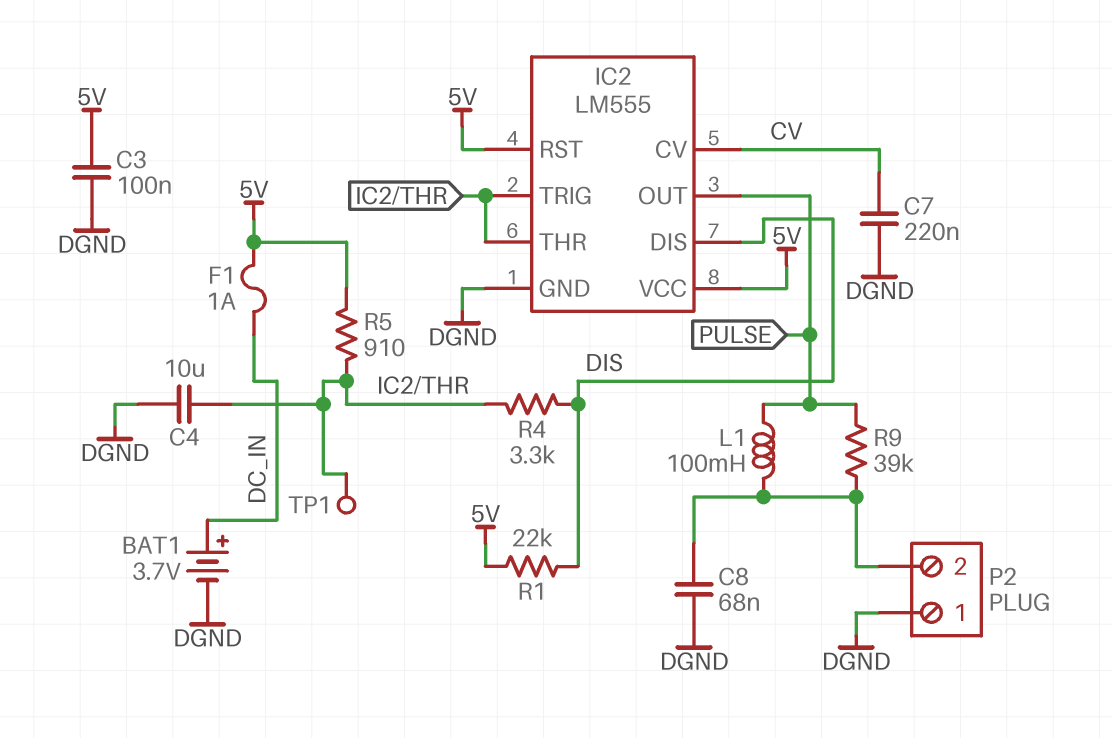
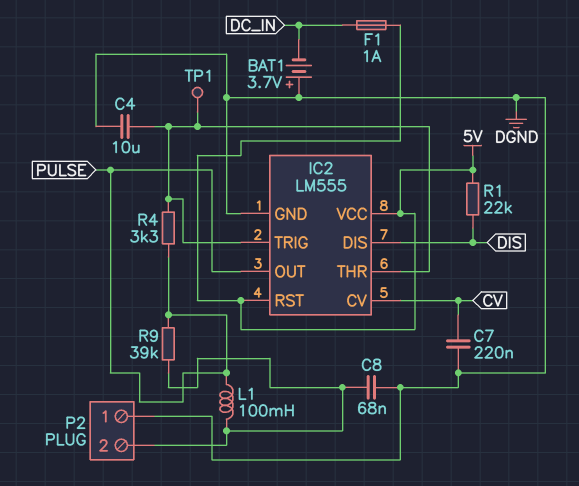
BAT1: 3.7V (plus DC_IN, minus DGND) -> 3.7V (plus DGND, minus DC_IN)
C3: 100nF (5V, DGND) -> none
R4: 3.3k (DIS, IC2/THR) -> 3.3k (IC2/THR, PULSE)
R5: 910 (5V, IC2/THR) -> none

